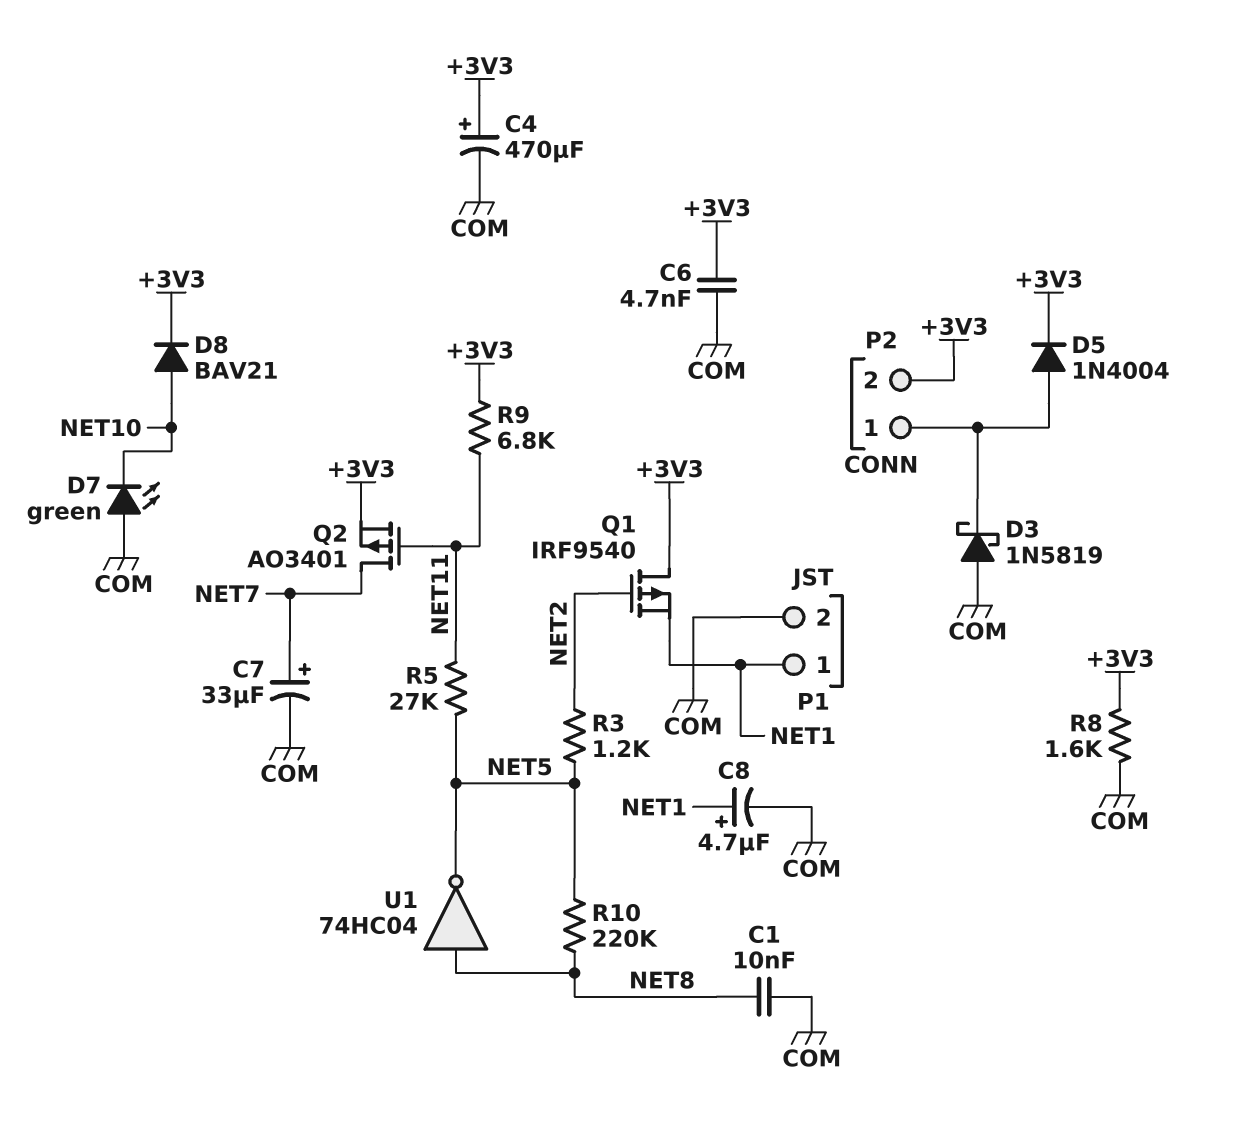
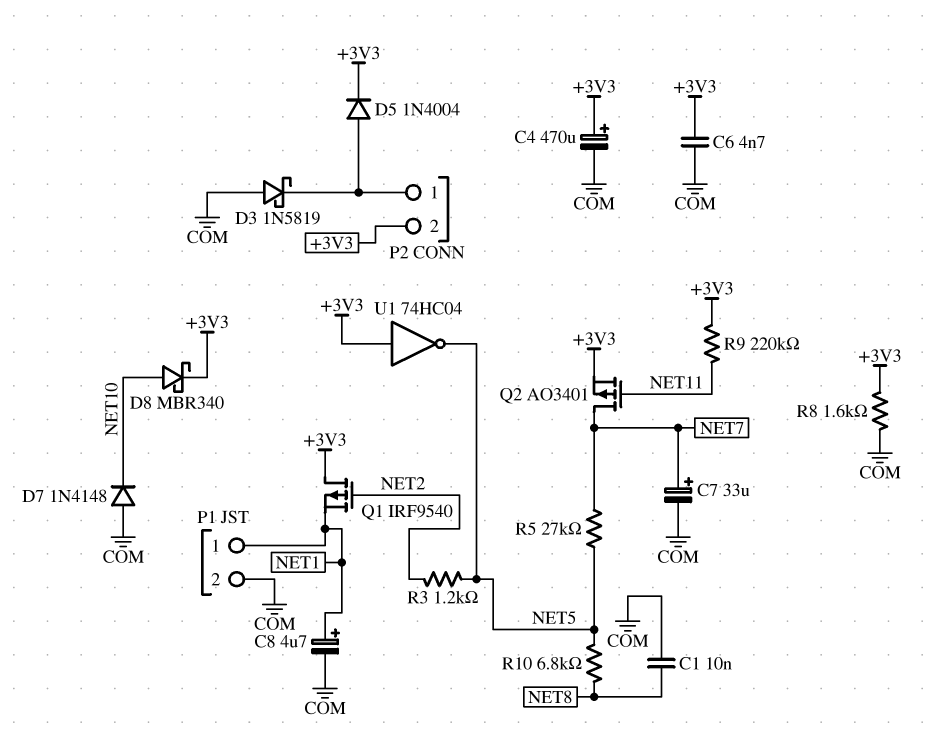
D7: LED green (A COM, K NET10) -> diode 1N4148 (A COM, K NET10)
D8: diode BAV21 (A NET10, K +3V3) -> schottky MBR340 (A NET10, K +3V3)
R5: 27k (NET5, NET11) -> 27k (NET5, NET7)
R9: 6.8k (+3V3, NET11) -> 220k (+3V3, NET11)
R10: 220k (NET5, NET8) -> 6.8k (NET5, NET8)
U1: NOT 74HC04 (in NET8, out NET5) -> NOT 74HC04 (in +3V3, out NET5)

